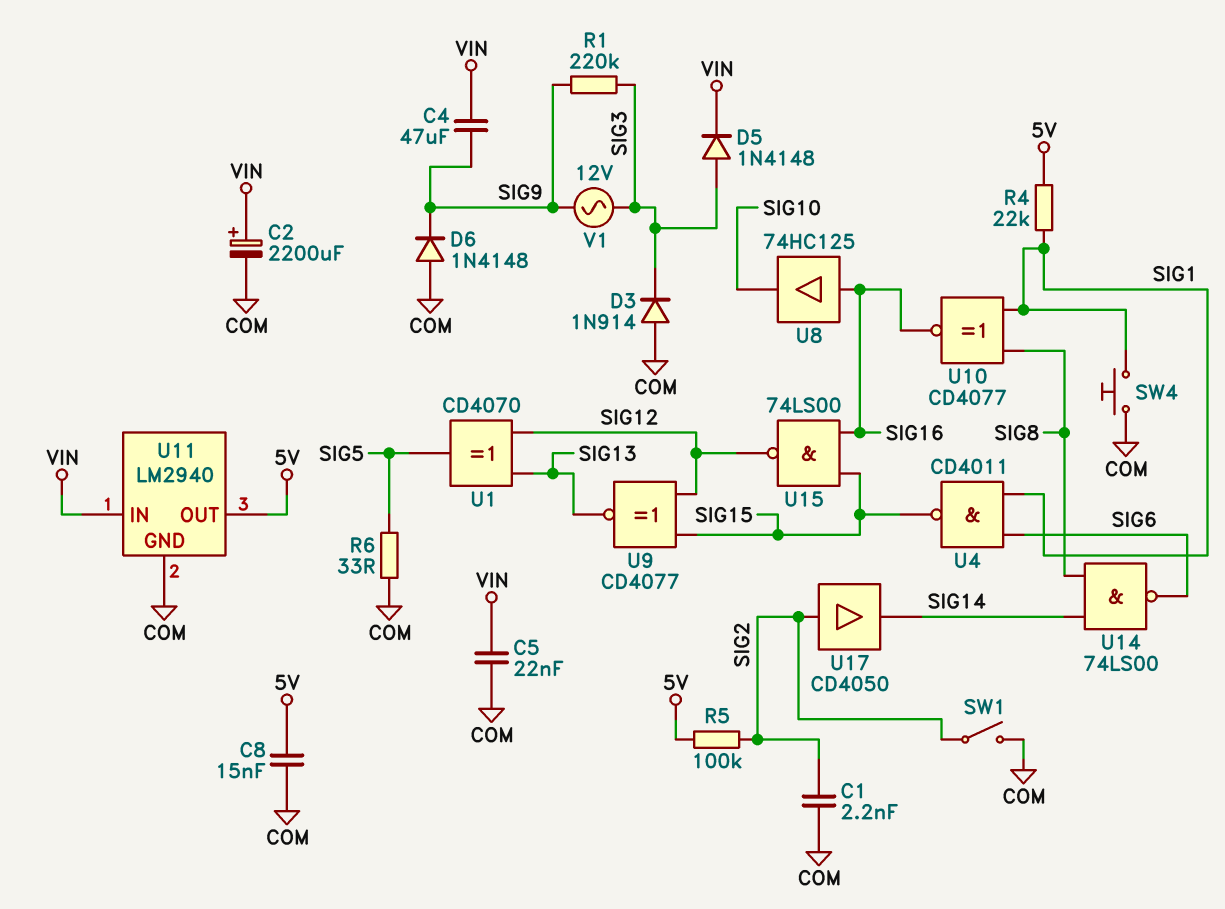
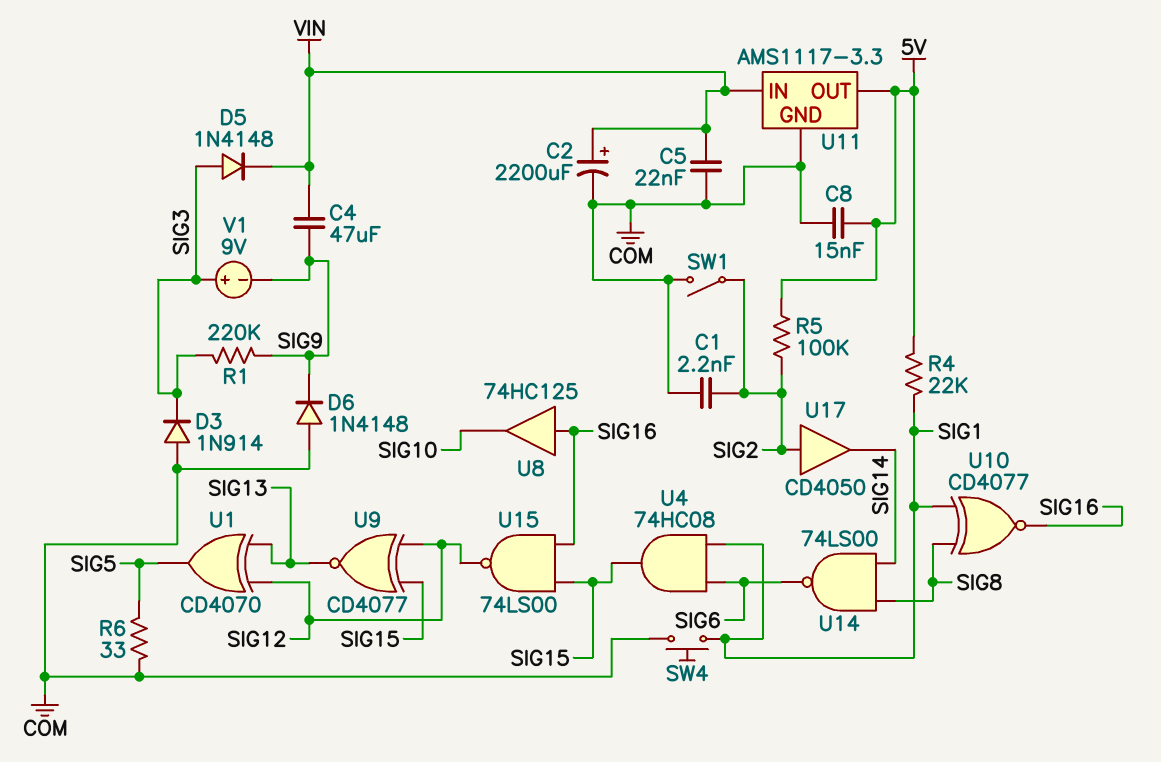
U4: NAND CD4011 (in SIG1, in SIG6, out SIG15) -> AND 74HC08 (in SIG1, in SIG6, out SIG15)
U11: LM2940 -> AMS1117-3.3
V1: AC 12V (SIG3, SIG9) -> 9V (plus SIG3, minus SIG9)

